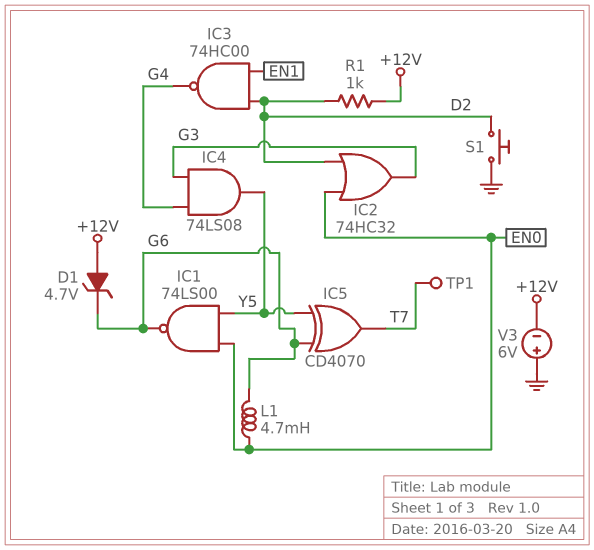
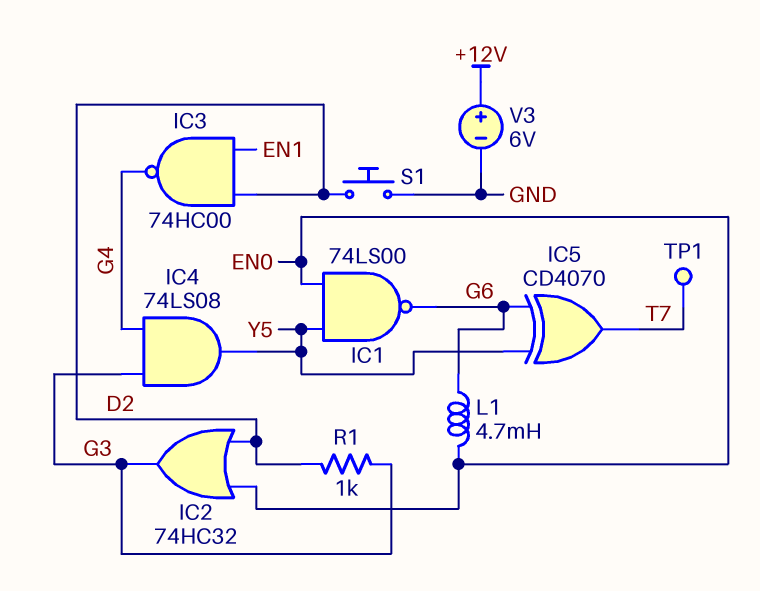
D1: zener 4.7V (A +12V, K G6) -> none
R1: 1k (+12V, D2) -> 1k (D2, G3)
V3: 6V (plus GND, minus +12V) -> 6V (plus +12V, minus GND)

